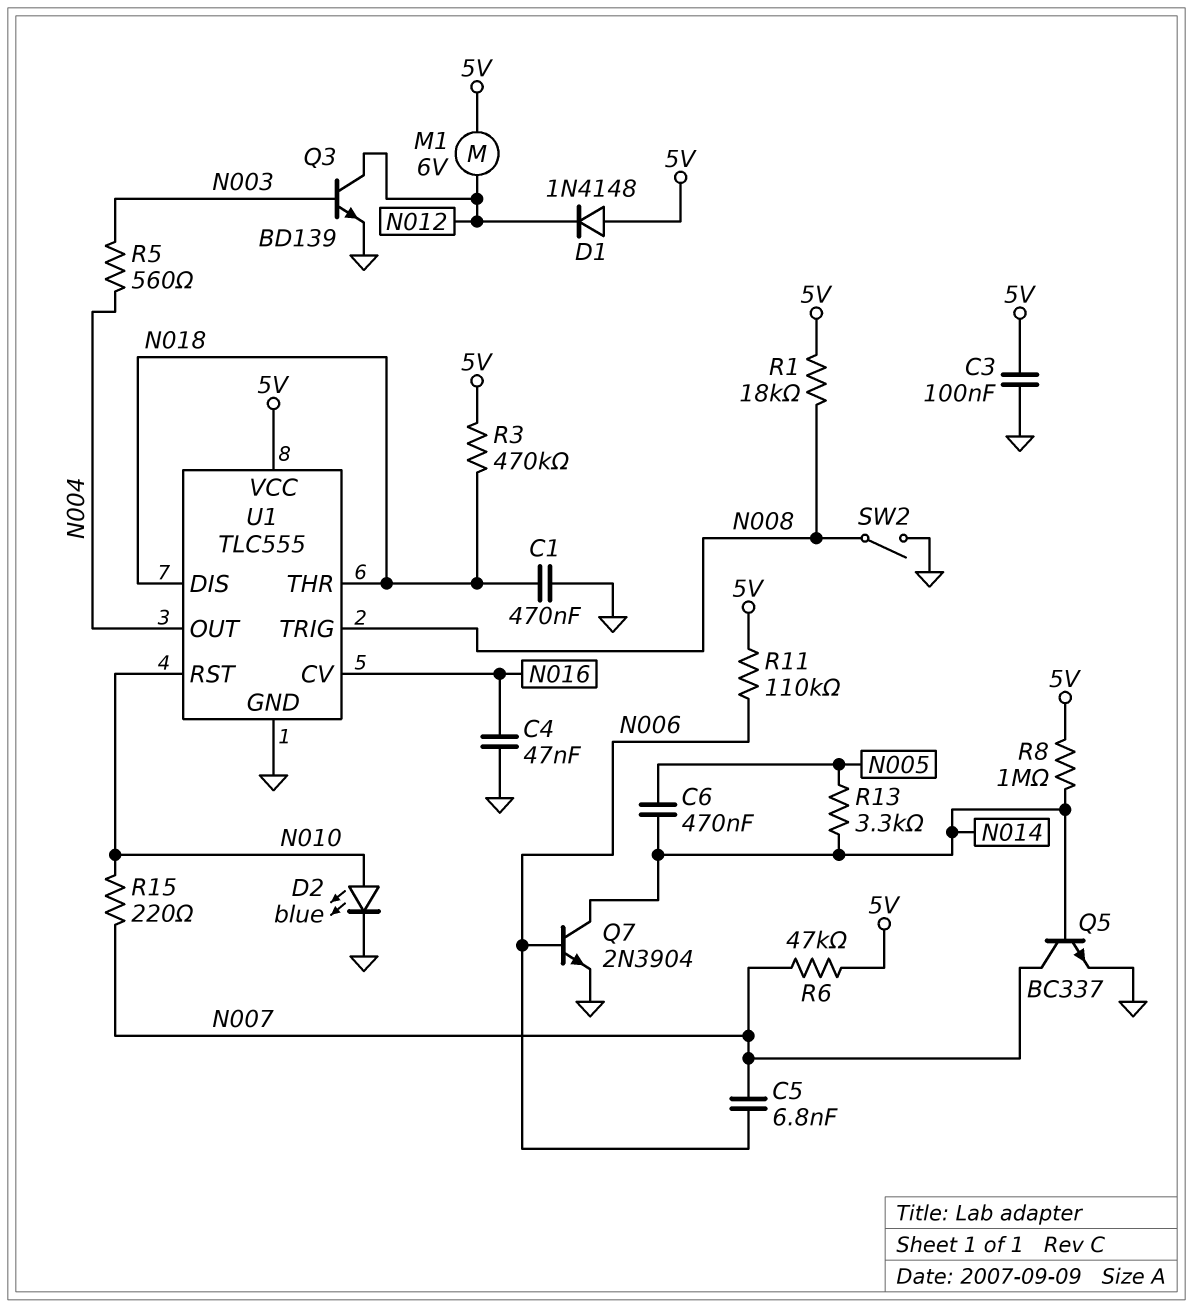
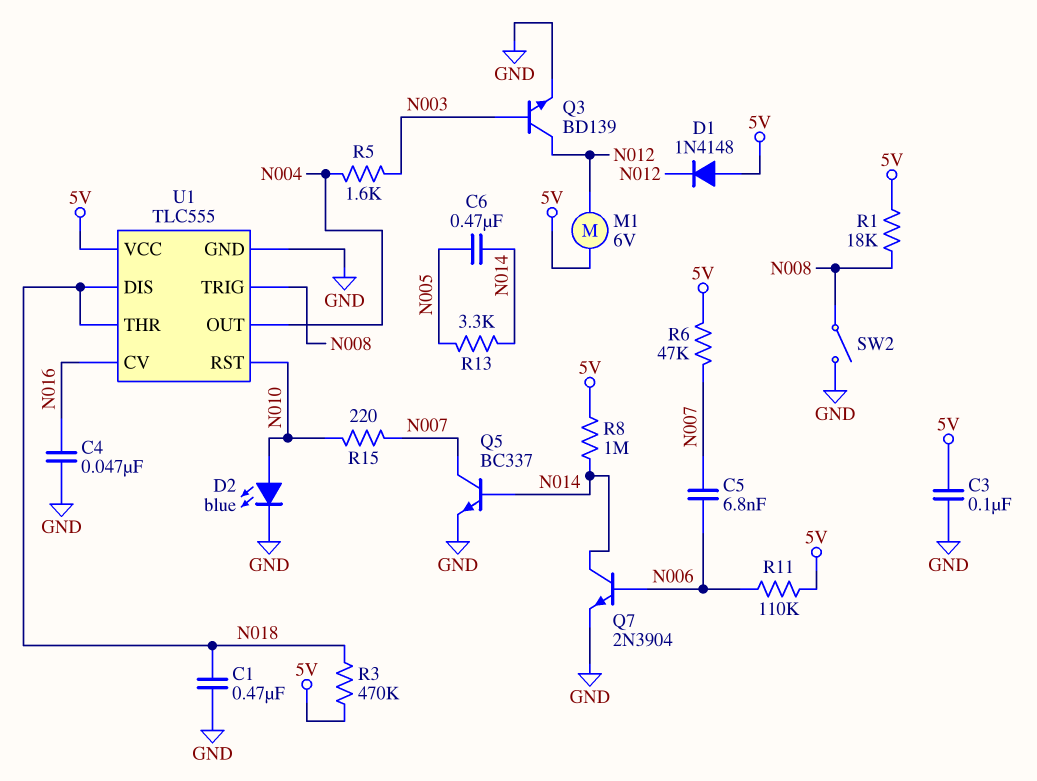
R5: 560 (N003, N004) -> 1.6k (N003, N004)

